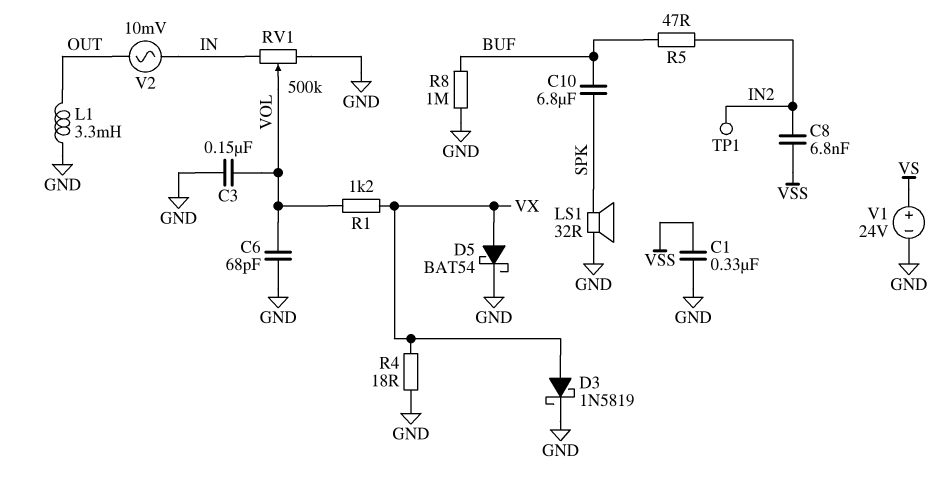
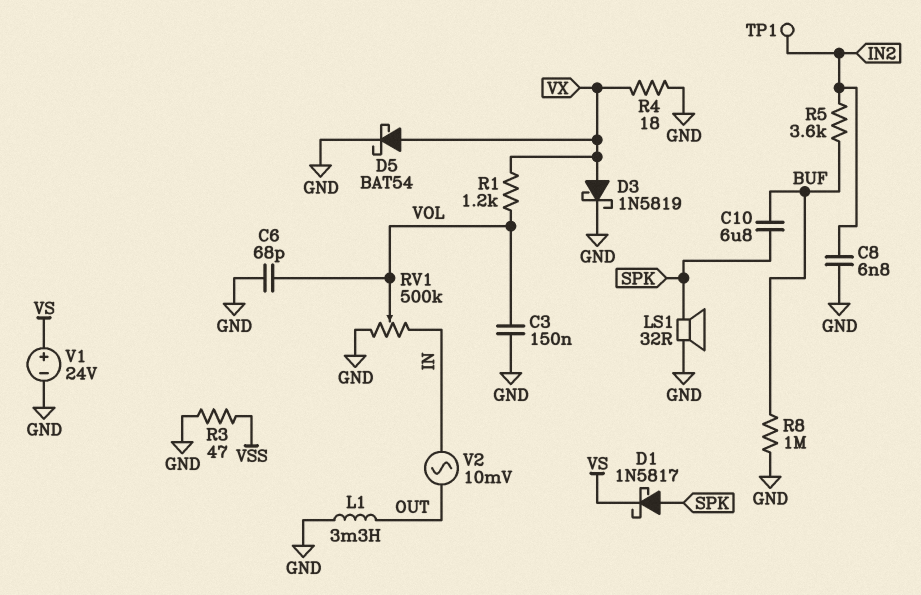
C1: 330nF (GND, VSS) -> none
C8: 6.8nF (IN2, VSS) -> 6.8nF (GND, IN2)
D1: none -> schottky 1N5817 (A SPK, K VS)
R3: none -> 47 (GND, VSS)
R5: 47 (BUF, IN2) -> 3.6k (BUF, IN2)

